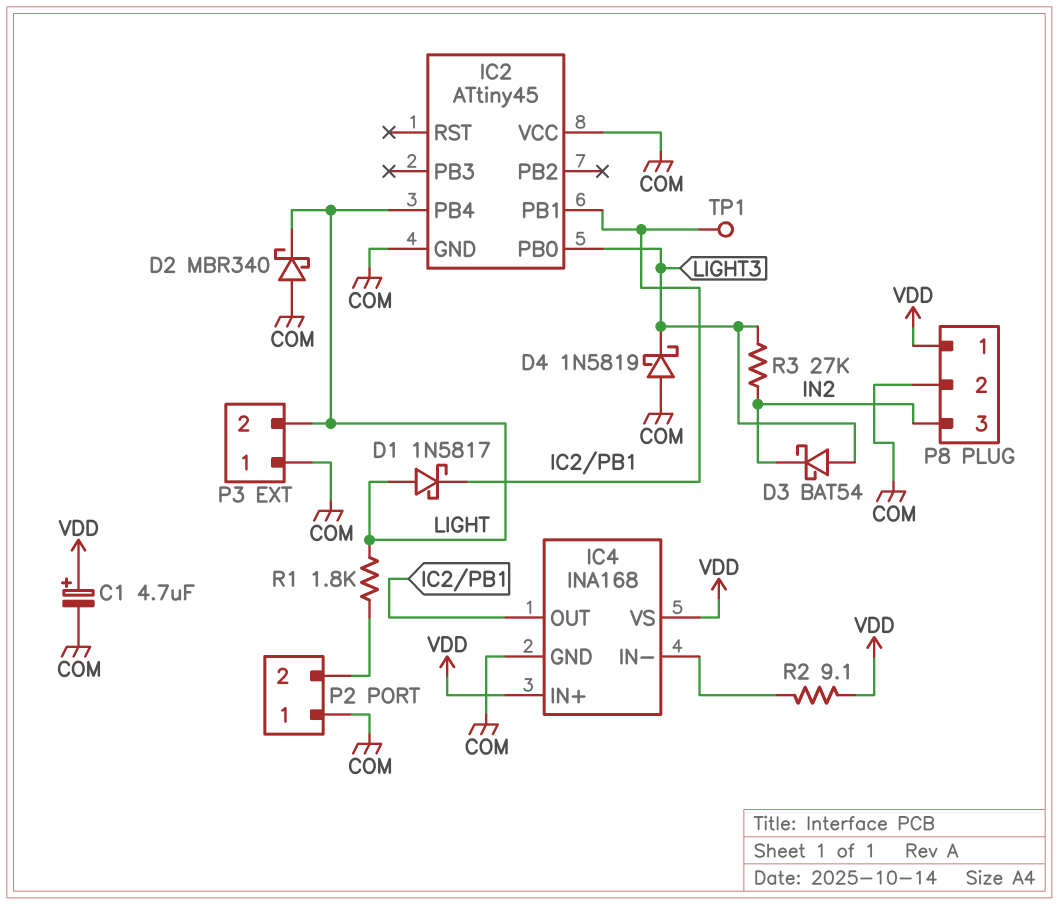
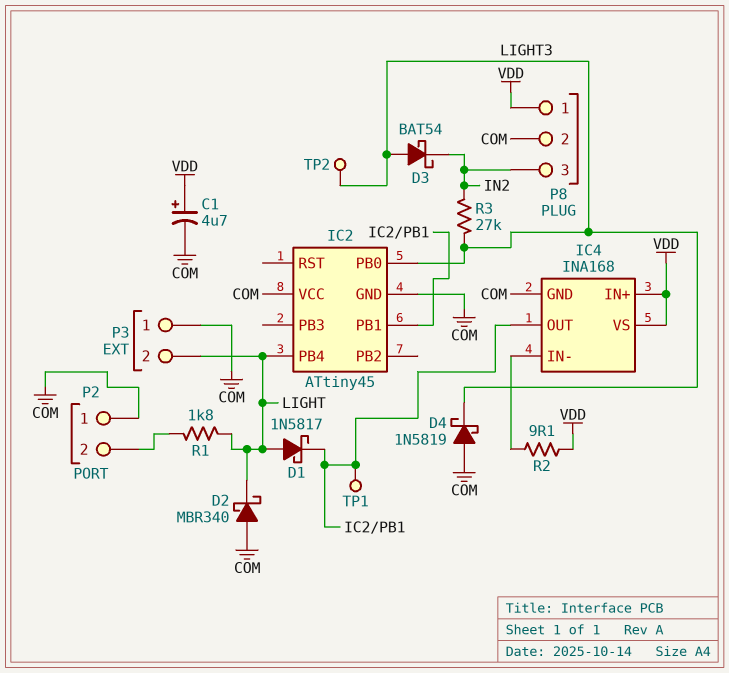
TP2: none -> test point (LIGHT3)

